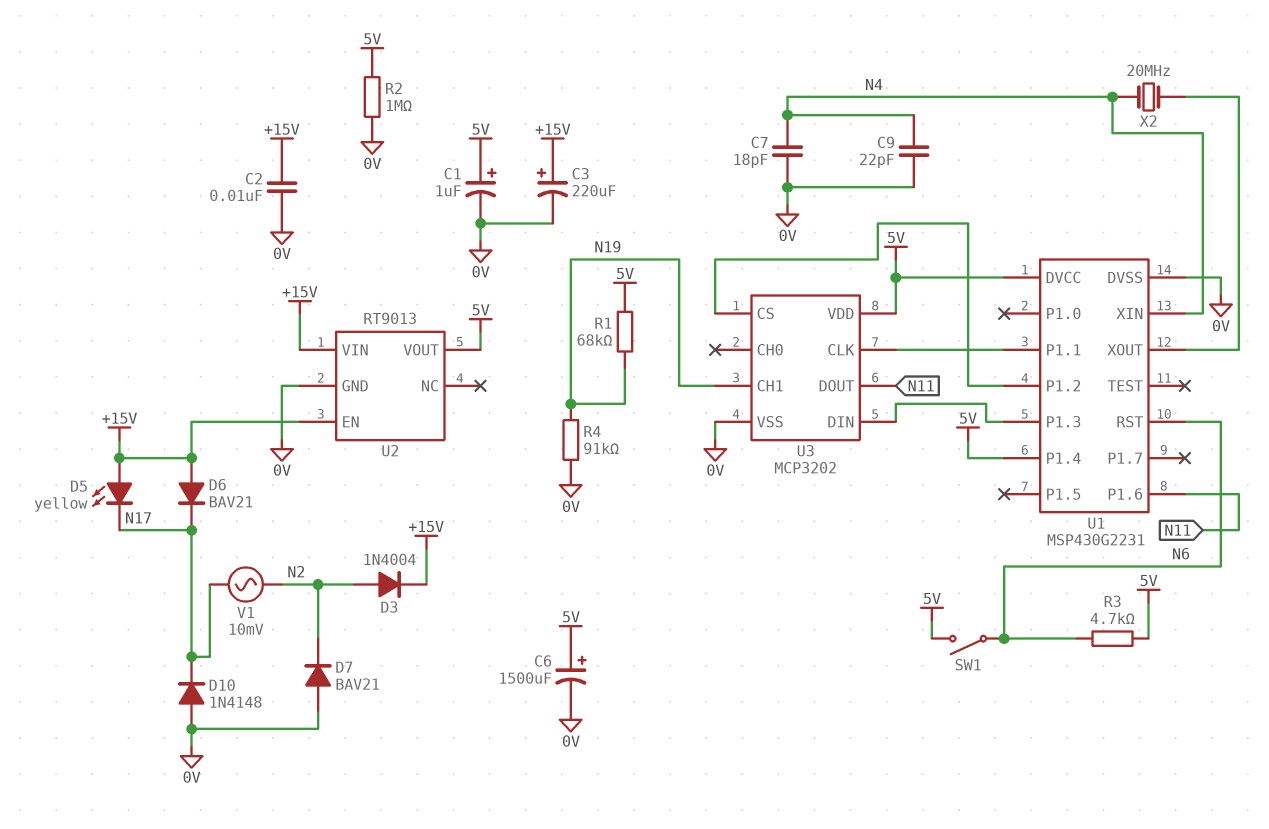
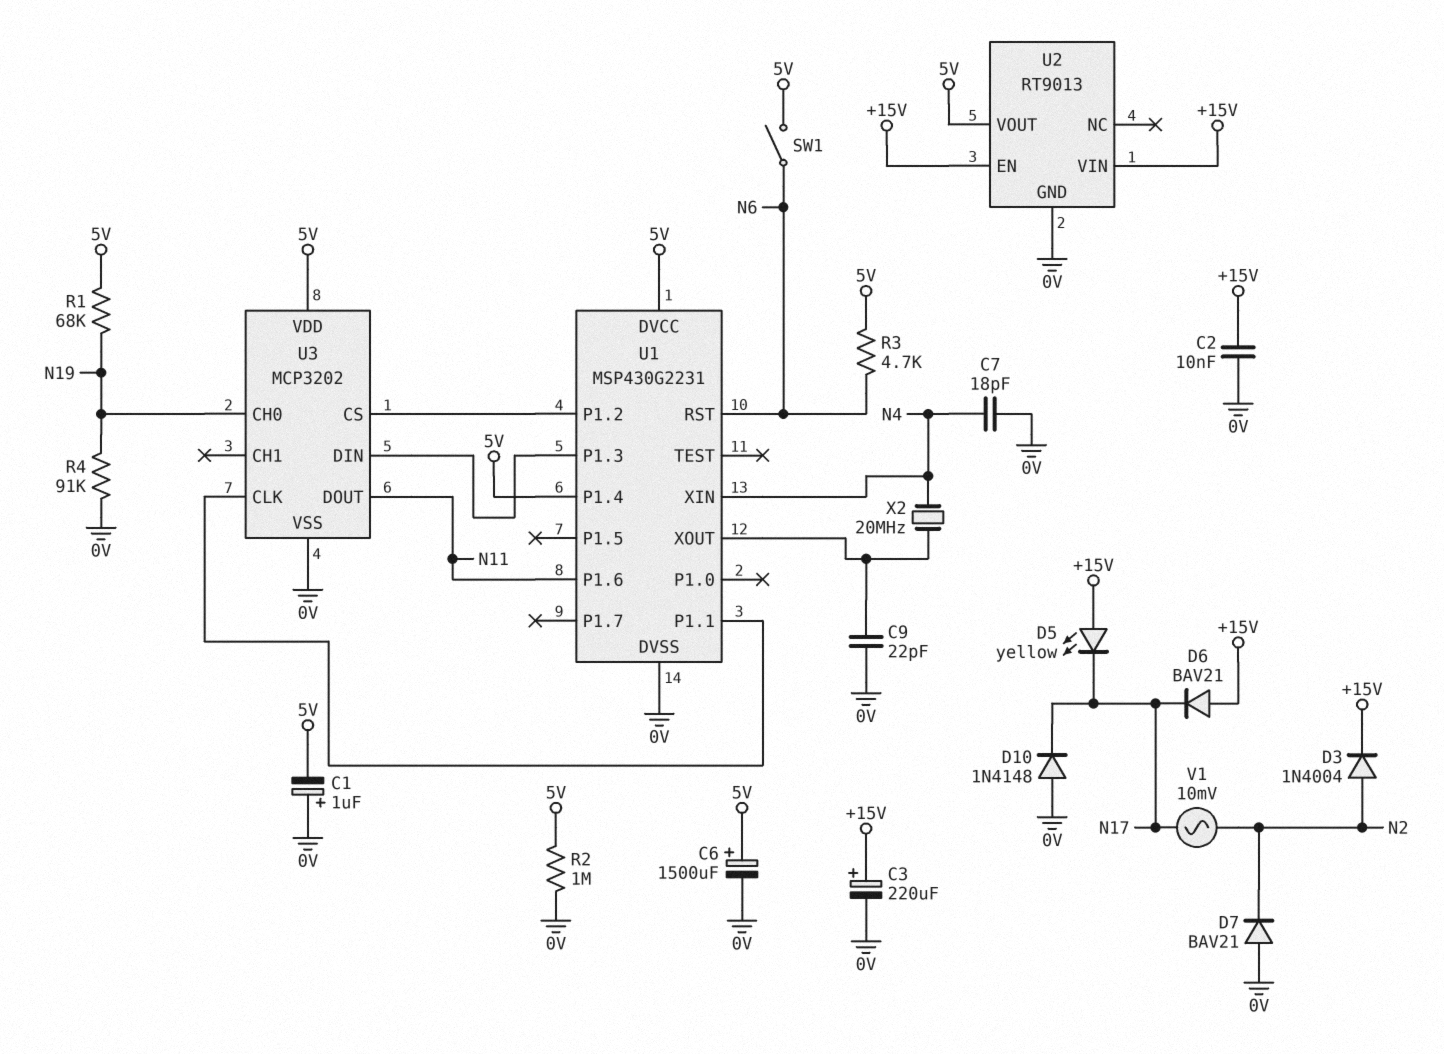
C1: 1uF (plus 5V, minus 0V) -> 1uF (plus 0V, minus 5V)
C9: 22pF (0V, N4) -> 22pF (0V, U1/XOUT)
U3 pin CH0: none -> N19
U3 pin CH1: N19 -> none

